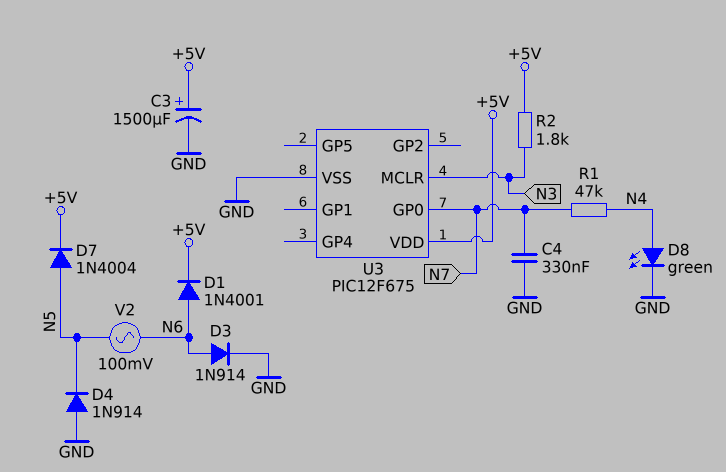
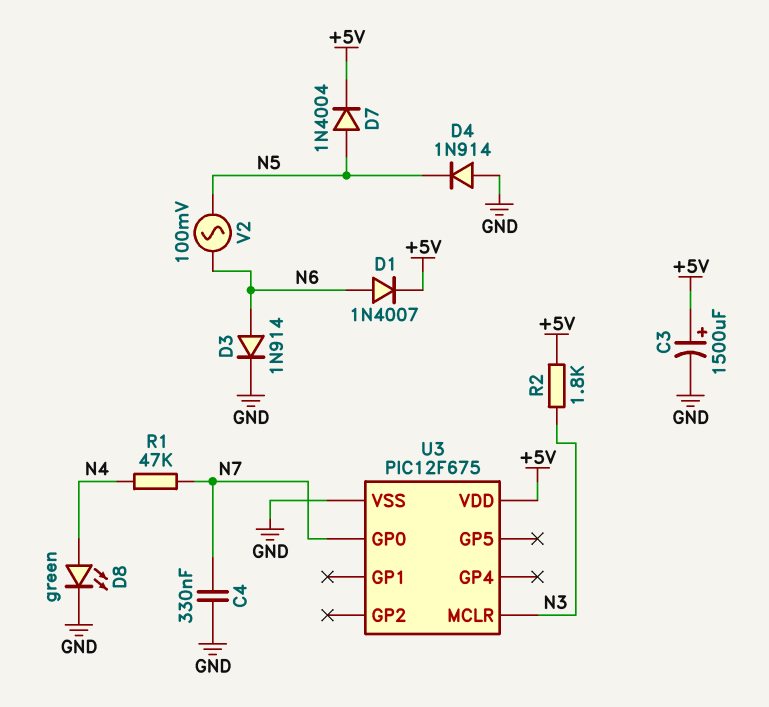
D1: diode 1N4001 (A N6, K +5V) -> diode 1N4007 (A N6, K +5V)

